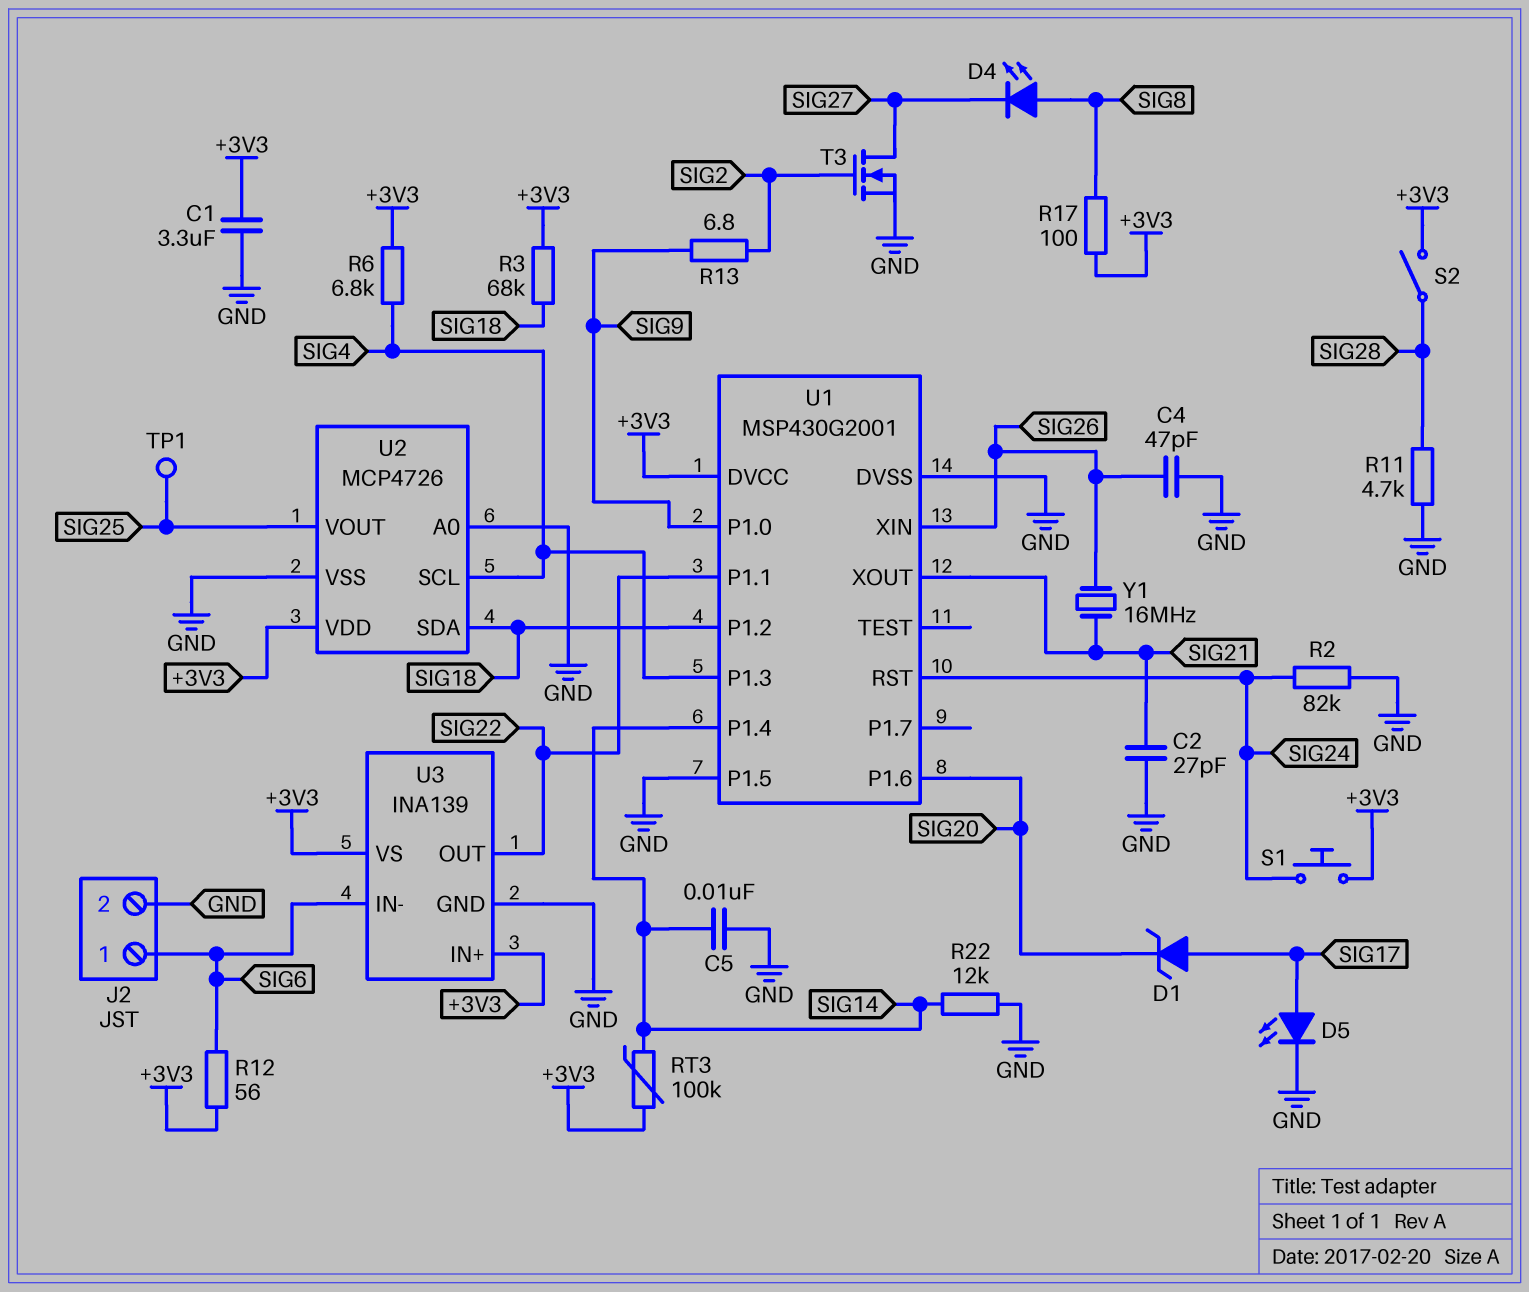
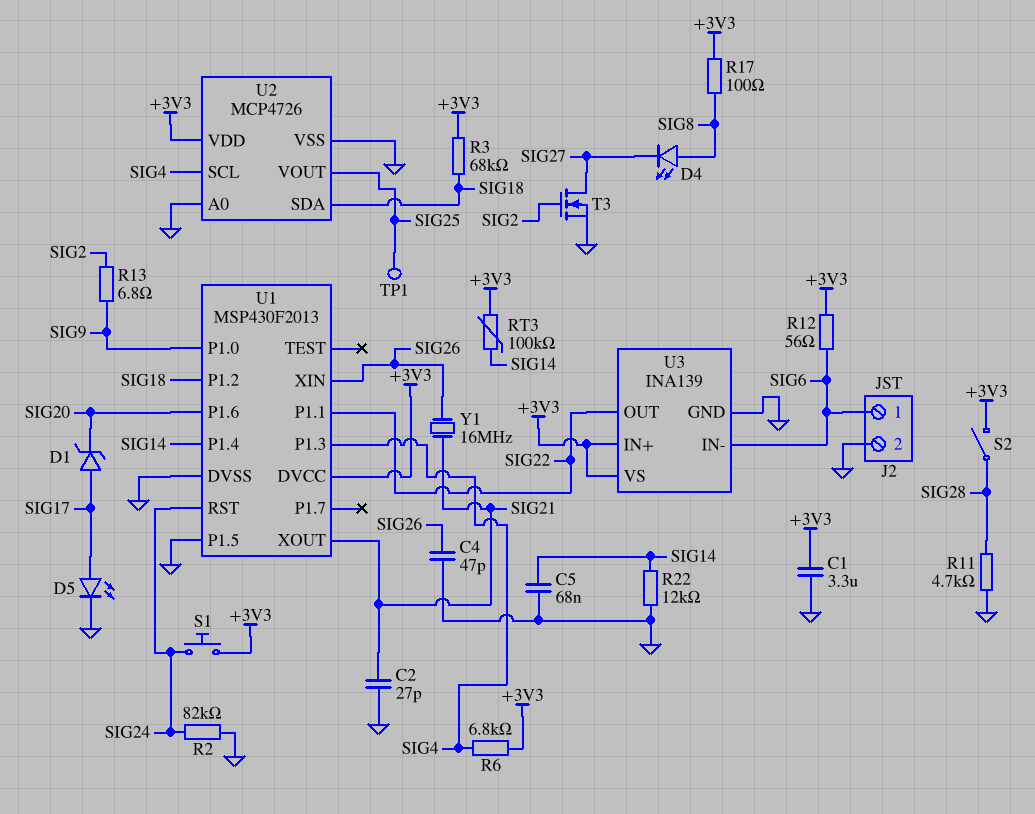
C5: 10nF (GND, SIG14) -> 68nF (GND, SIG14)
U1: MSP430G2001 -> MSP430F2013

